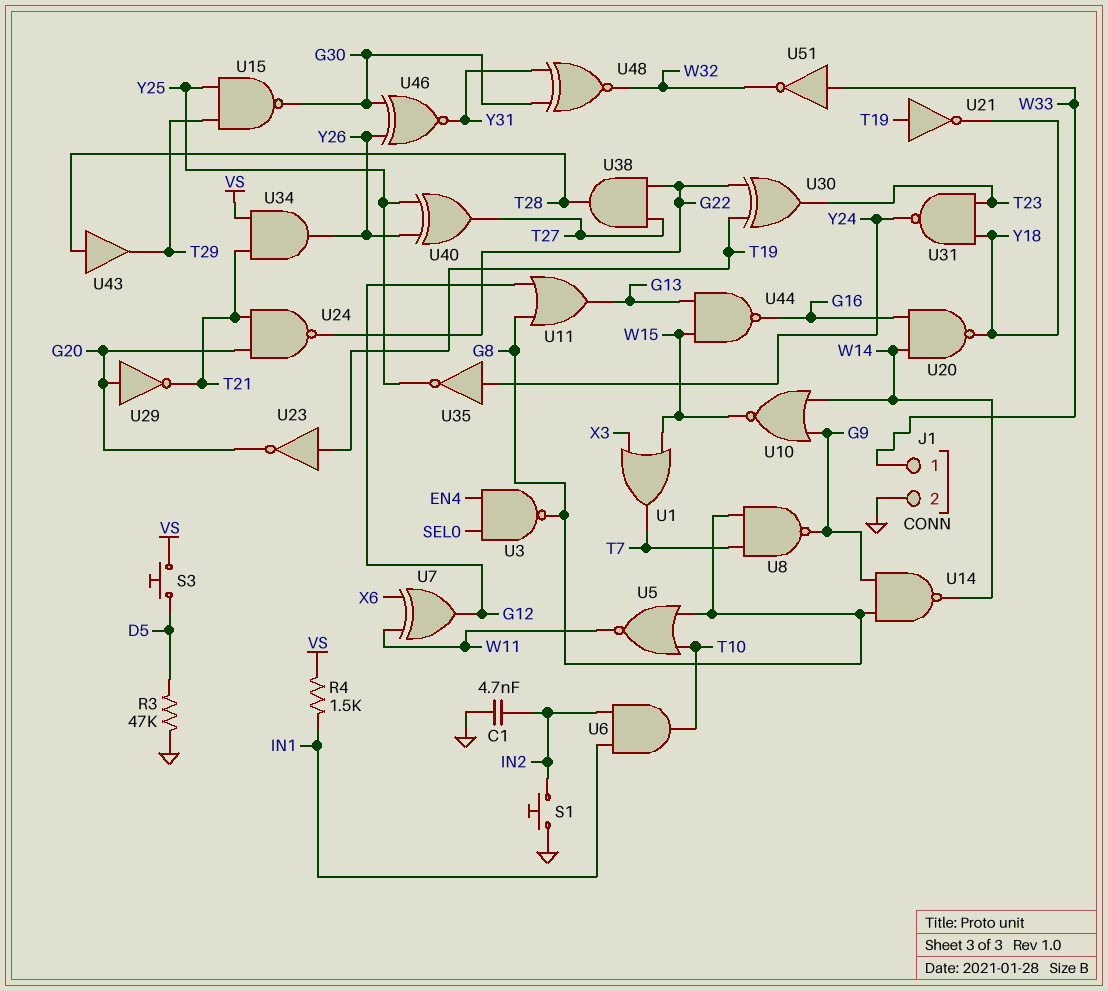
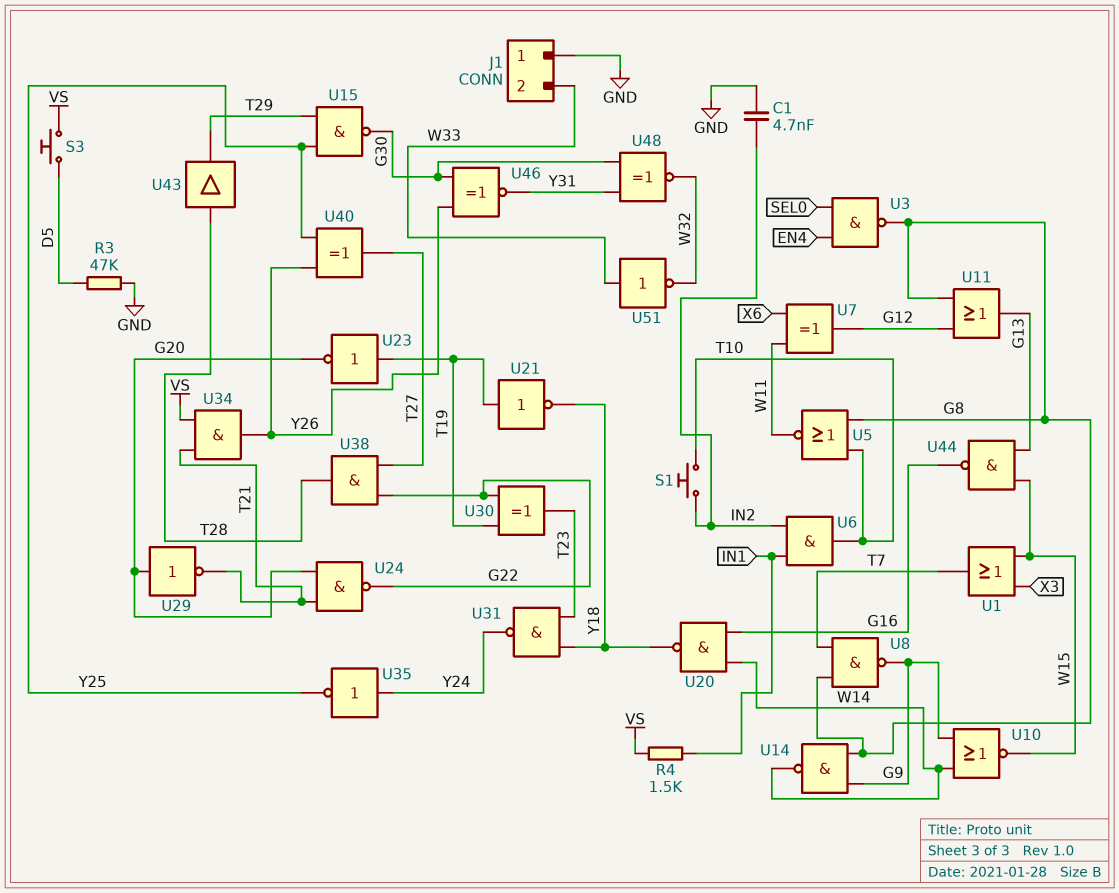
J1 pin 1: W33 -> GND
J1 pin 2: GND -> W33
S1: button (GND, IN2) -> button (IN2, T10)

